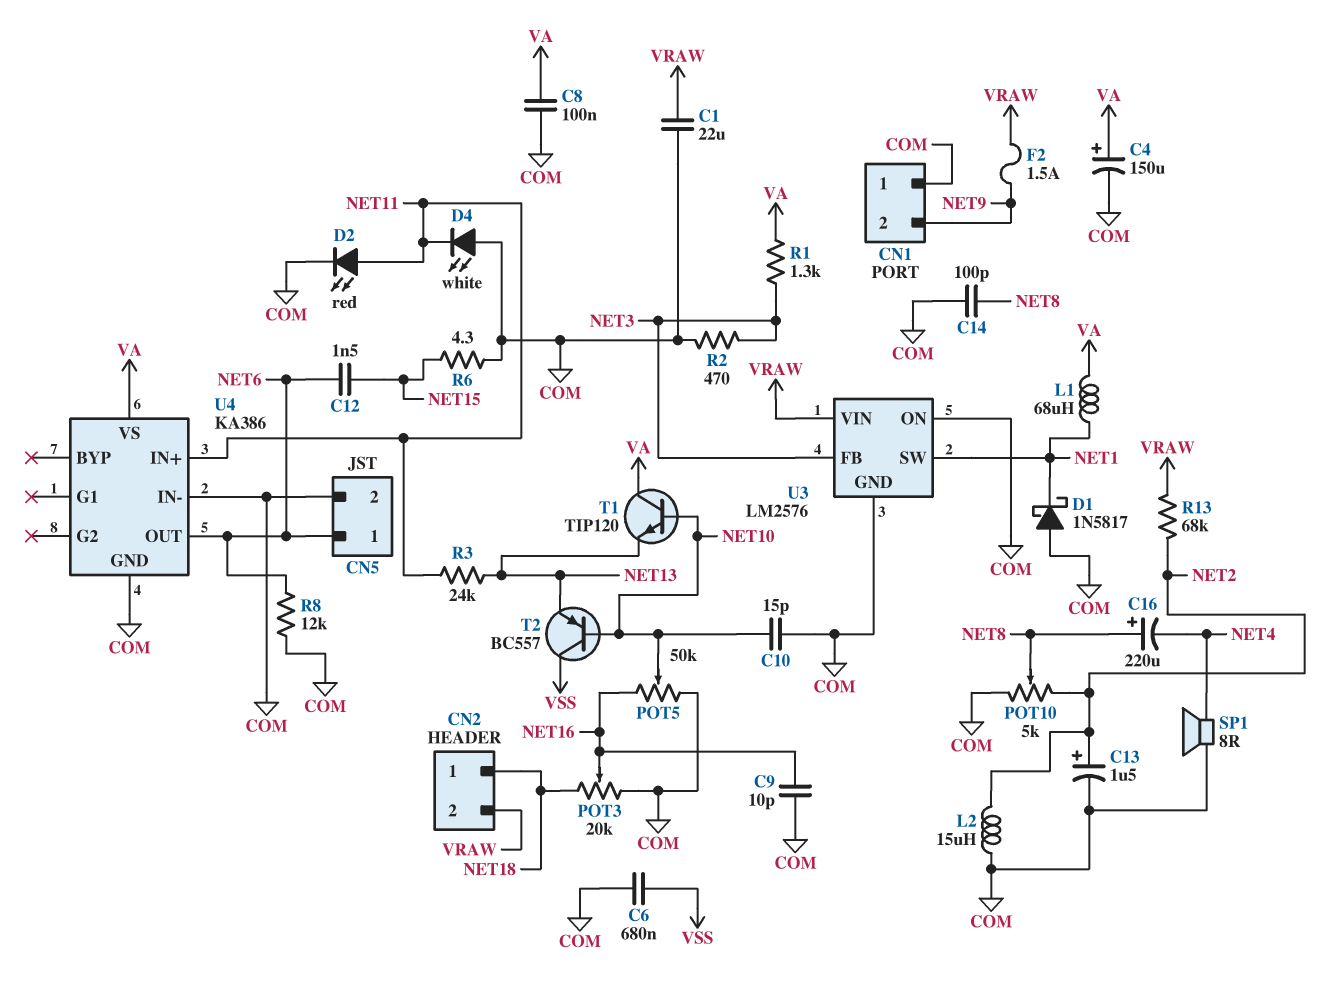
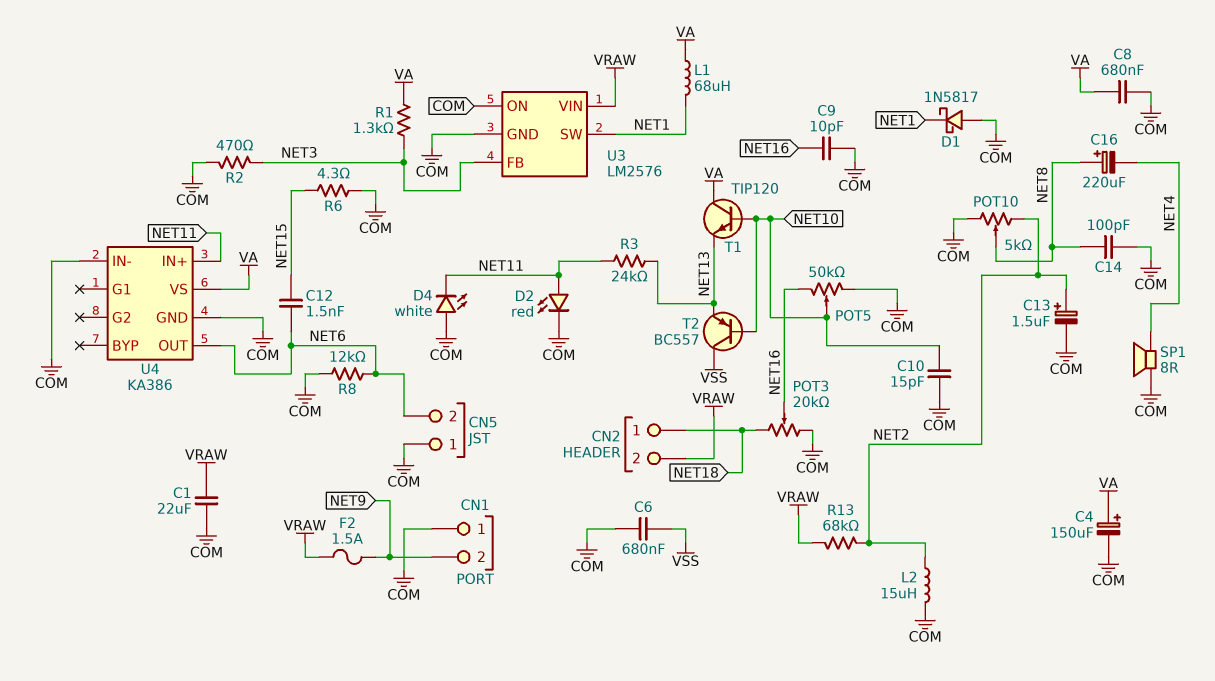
C8: 100nF (COM, VA) -> 680nF (COM, VA)
CN5 pin 1: NET6 -> COM
CN5 pin 2: COM -> NET6

